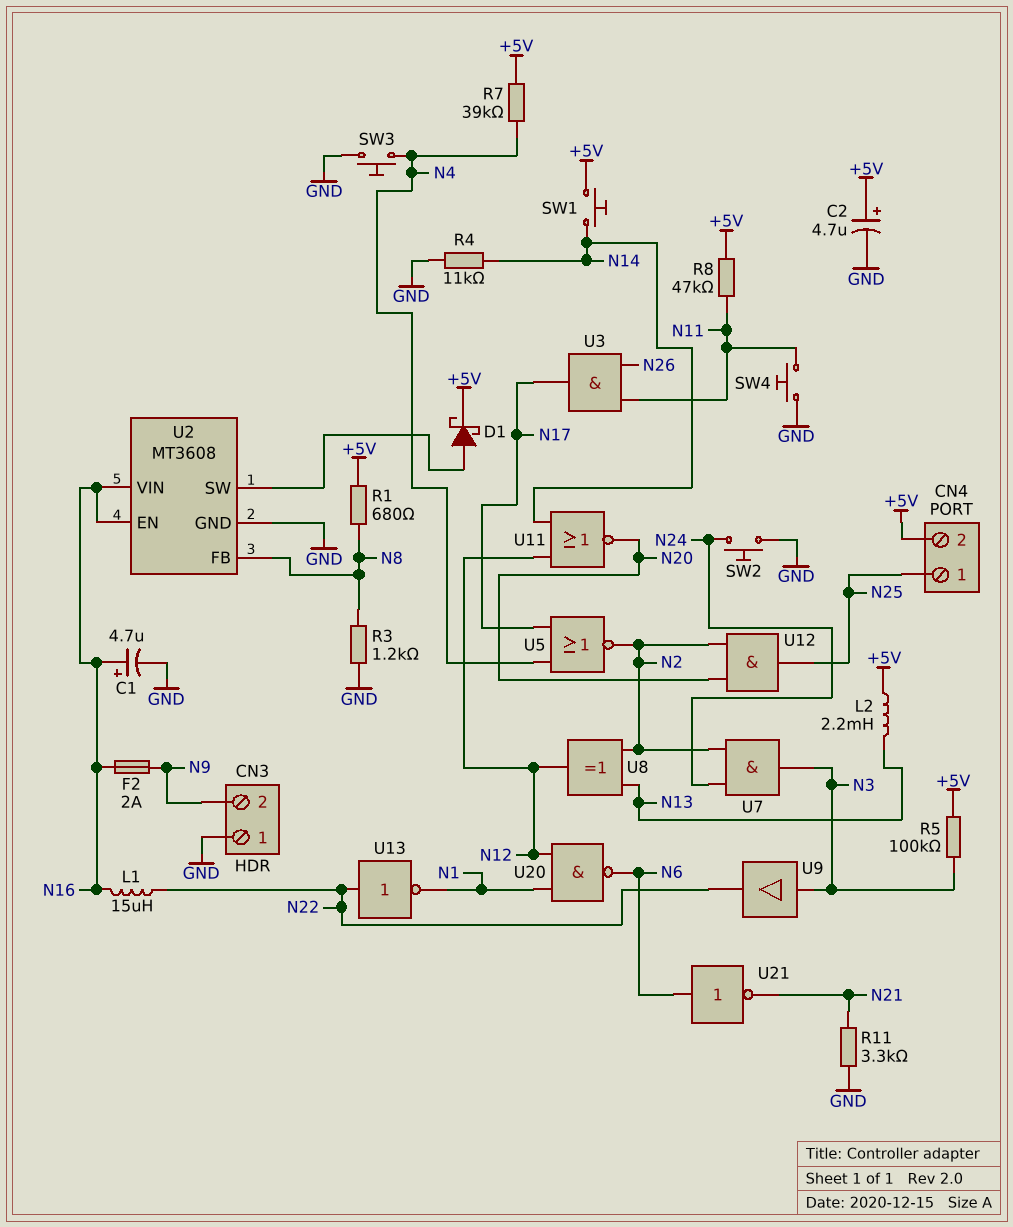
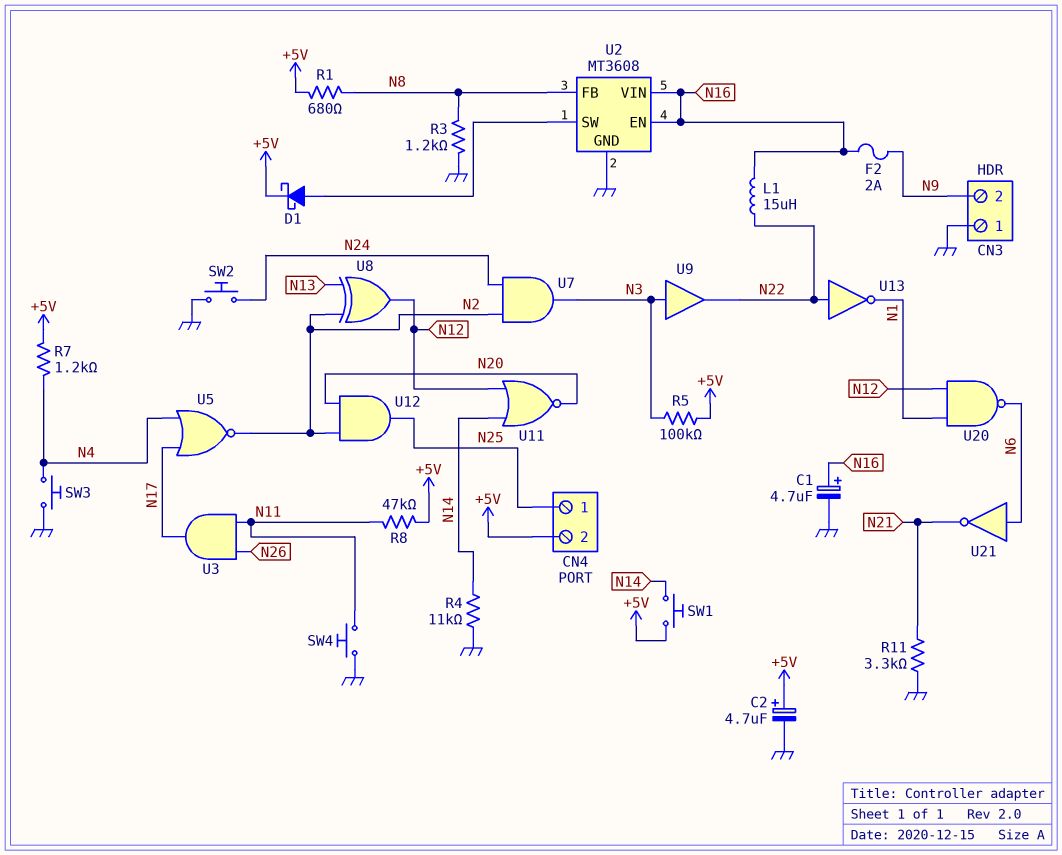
L2: 2.2mH (+5V, N13) -> none
R7: 39k (+5V, N4) -> 1.2k (+5V, N4)

